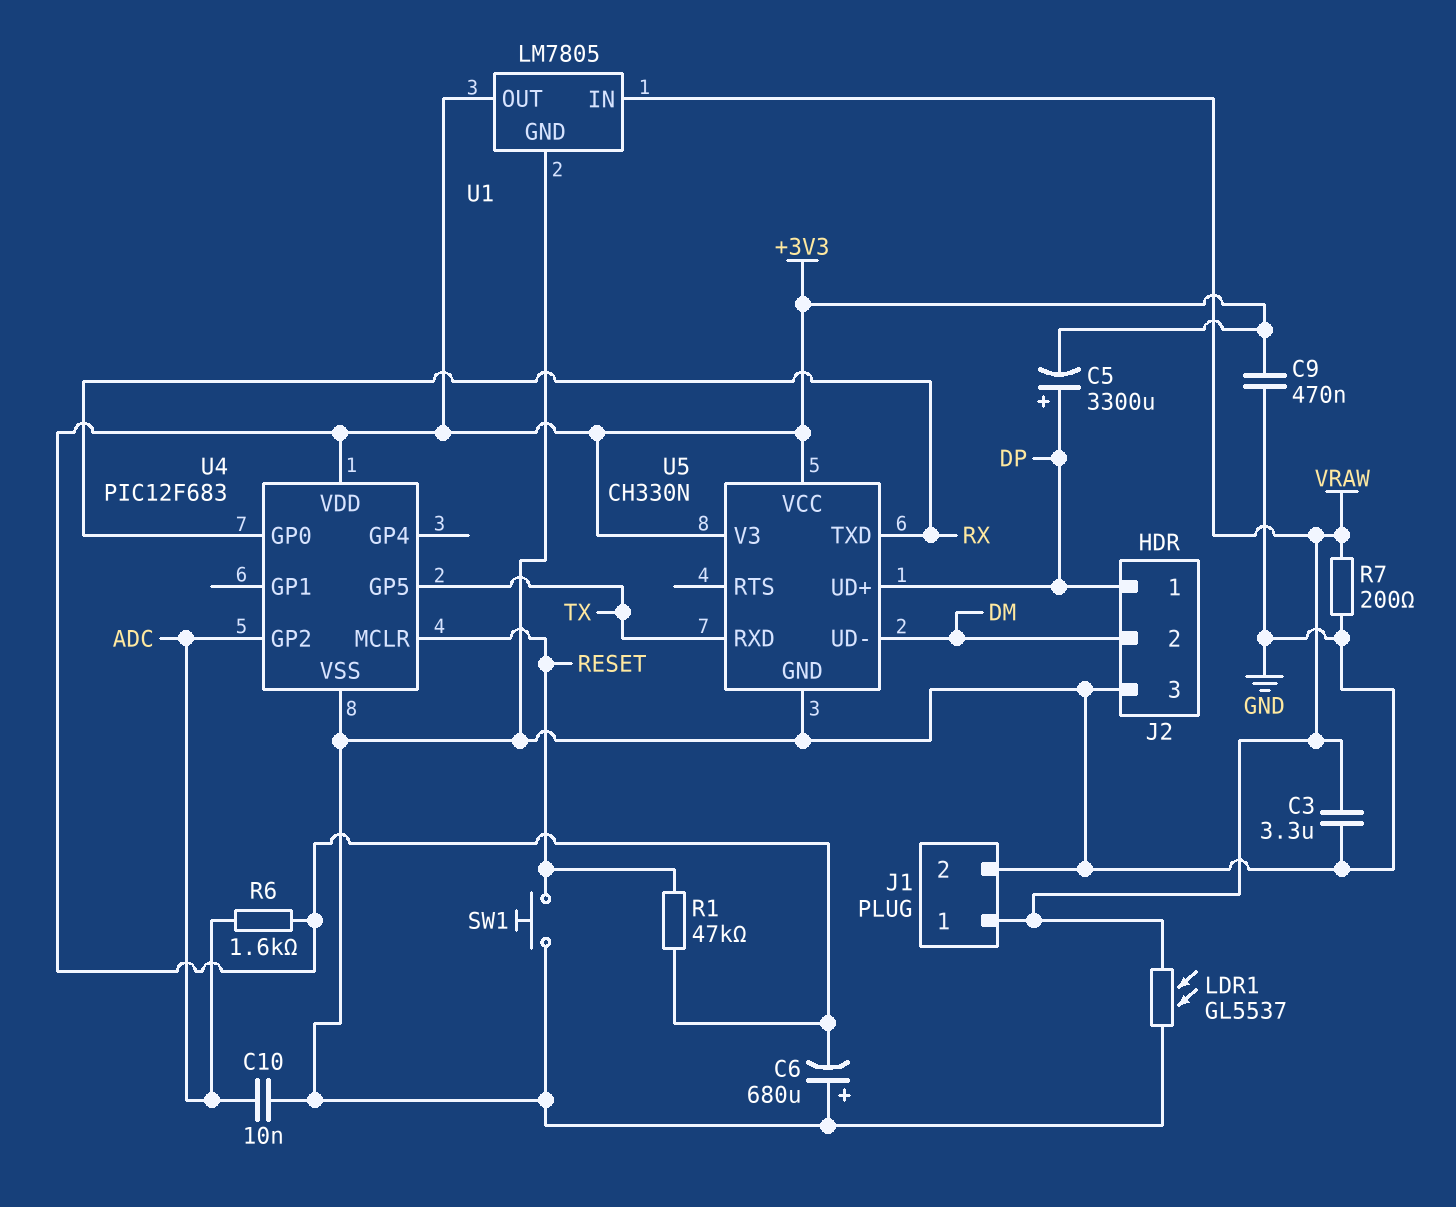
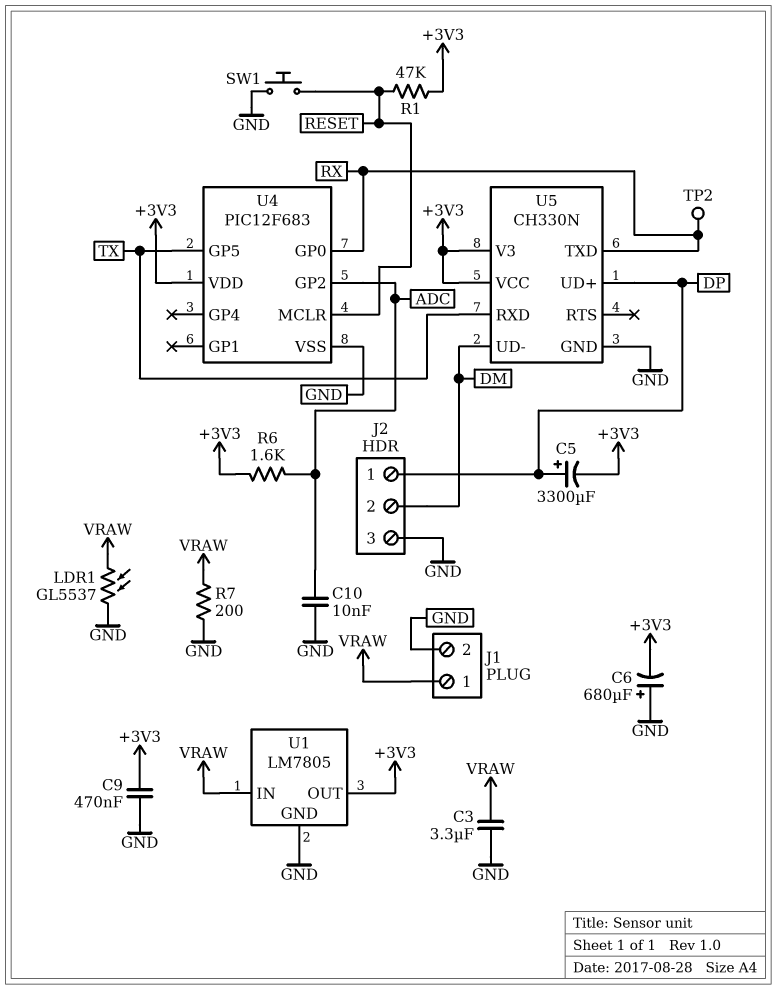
TP2: none -> test point (RX)

